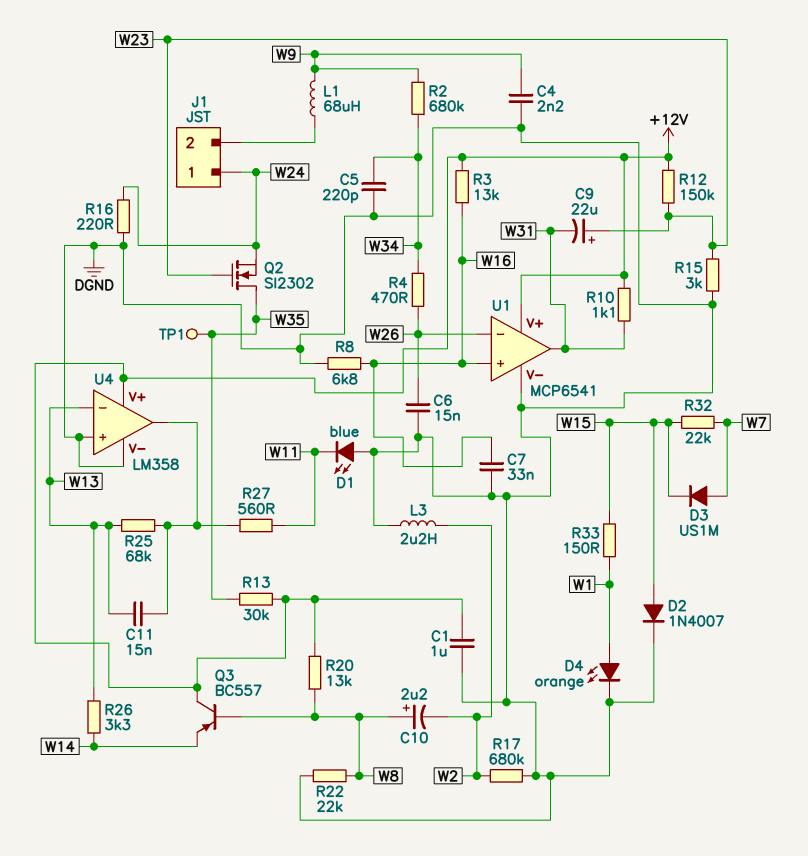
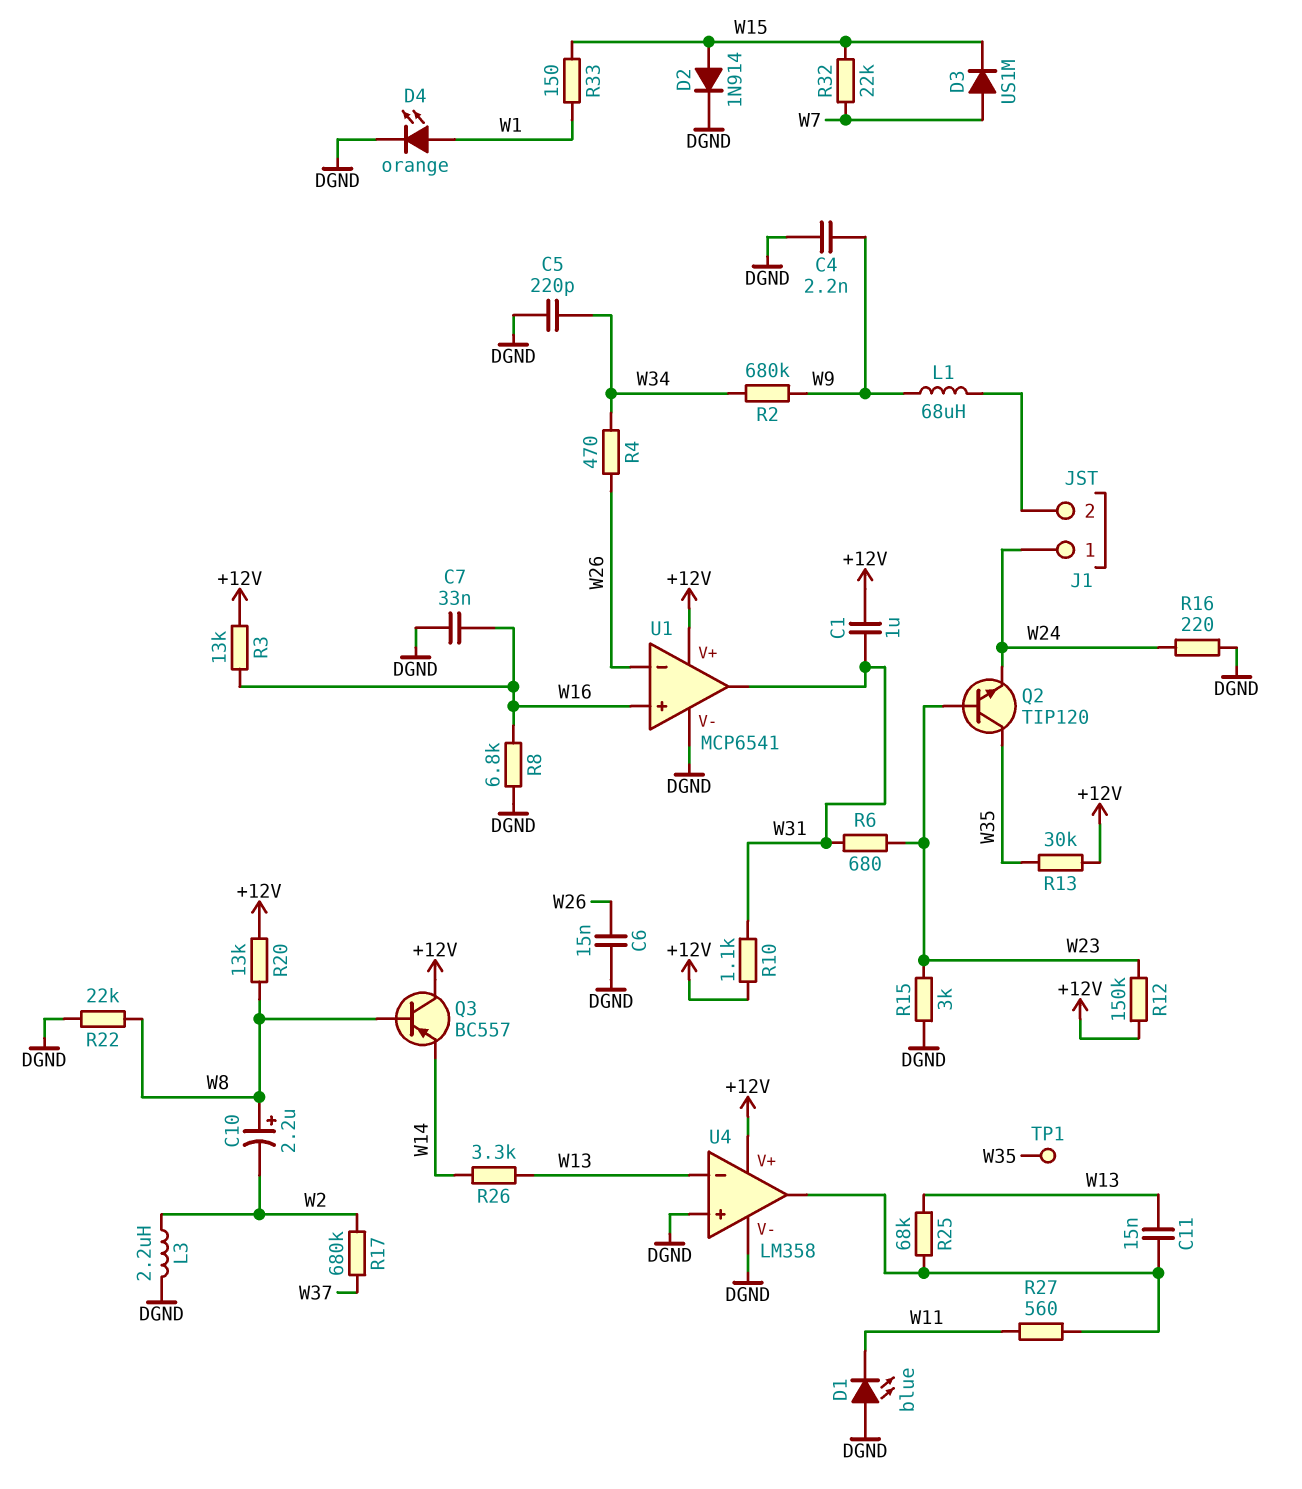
C1: 1uF (+12V, DGND) -> 1uF (+12V, W31)
C9: 22uF (plus W23, minus W31) -> none
D2: diode 1N4007 (A W15, K DGND) -> diode 1N914 (A W15, K DGND)
Q2: NMOS SI2302 (G W23, D W35, S W24) -> NPN TIP120 (B W23, C W35, E W24)
R6: none -> 680 (W23, W31)
R17: 680k (DGND, W2) -> 680k (W2, W37)

